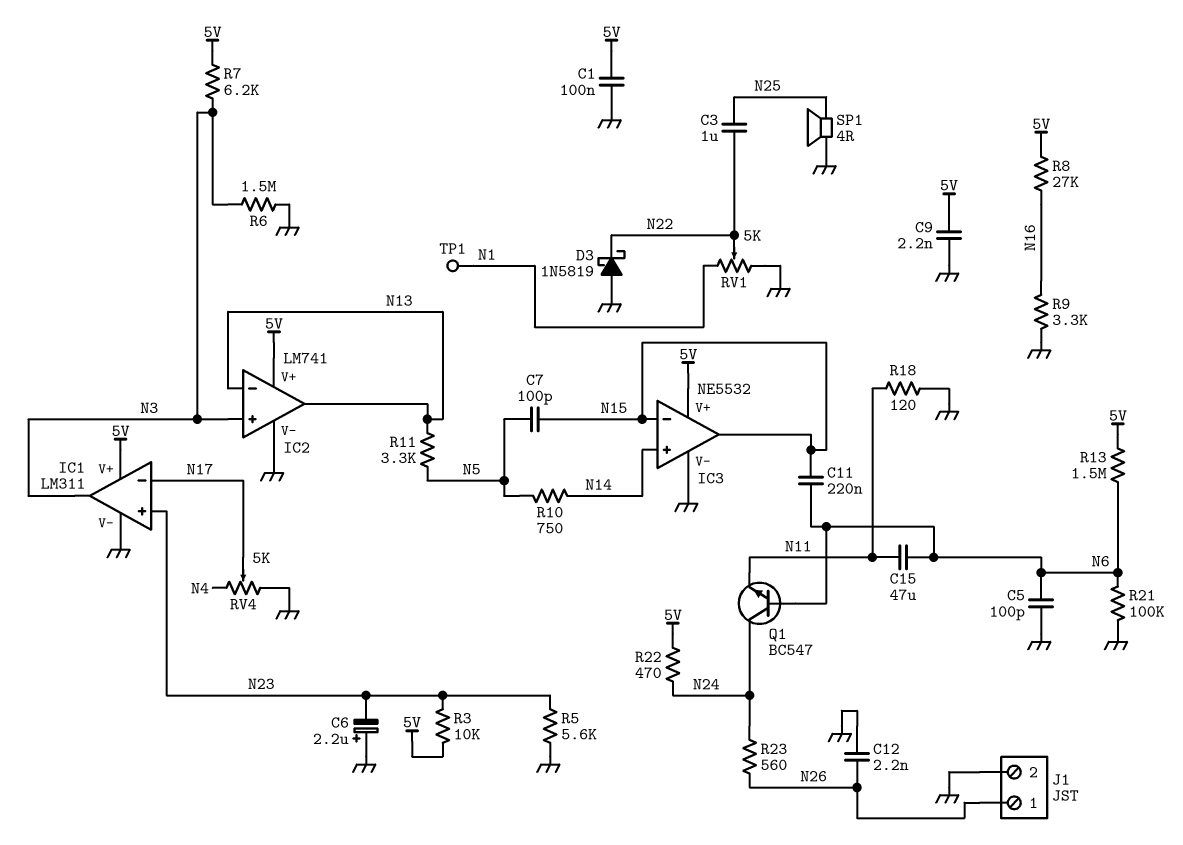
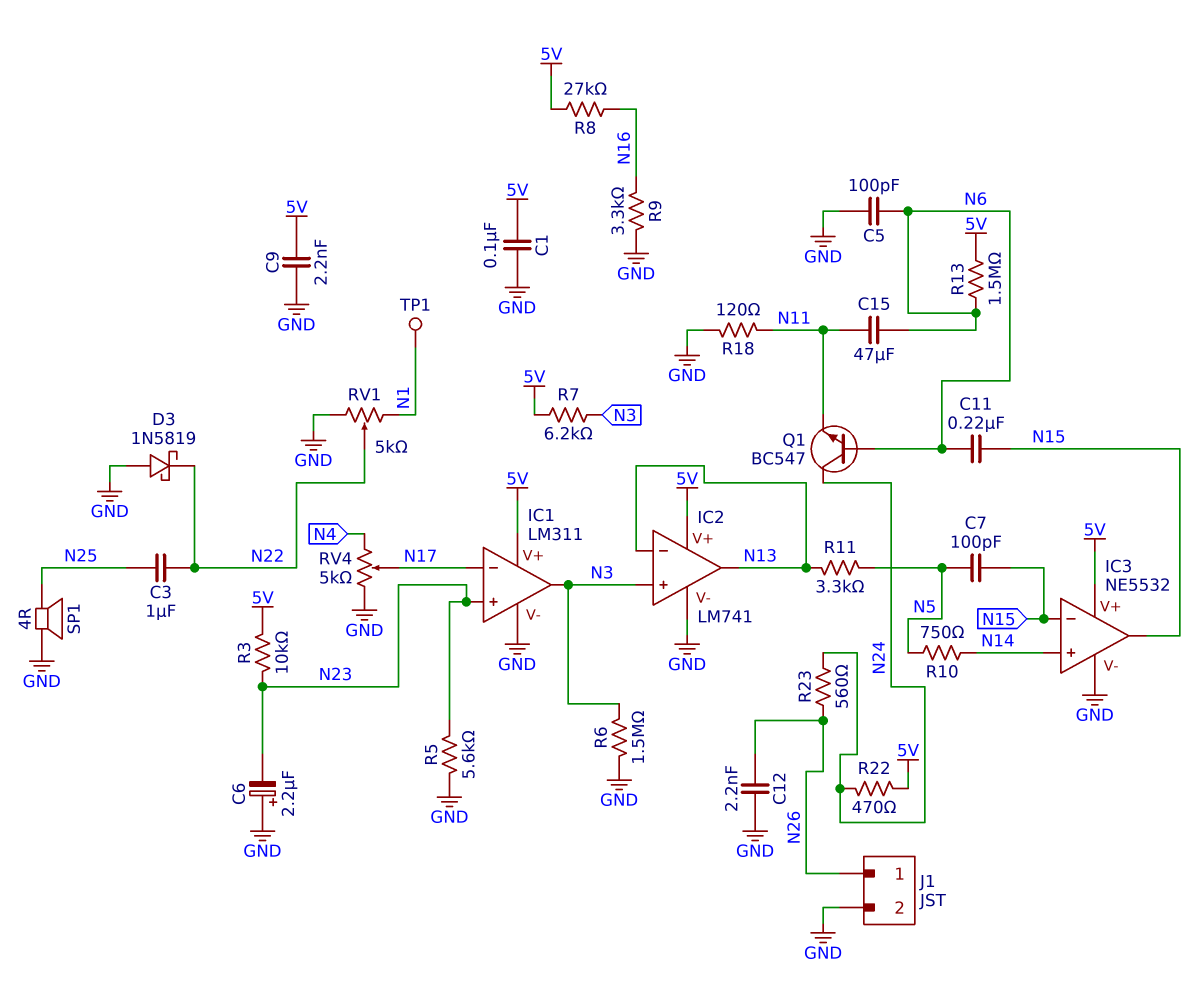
R21: 100k (GND, N6) -> none

